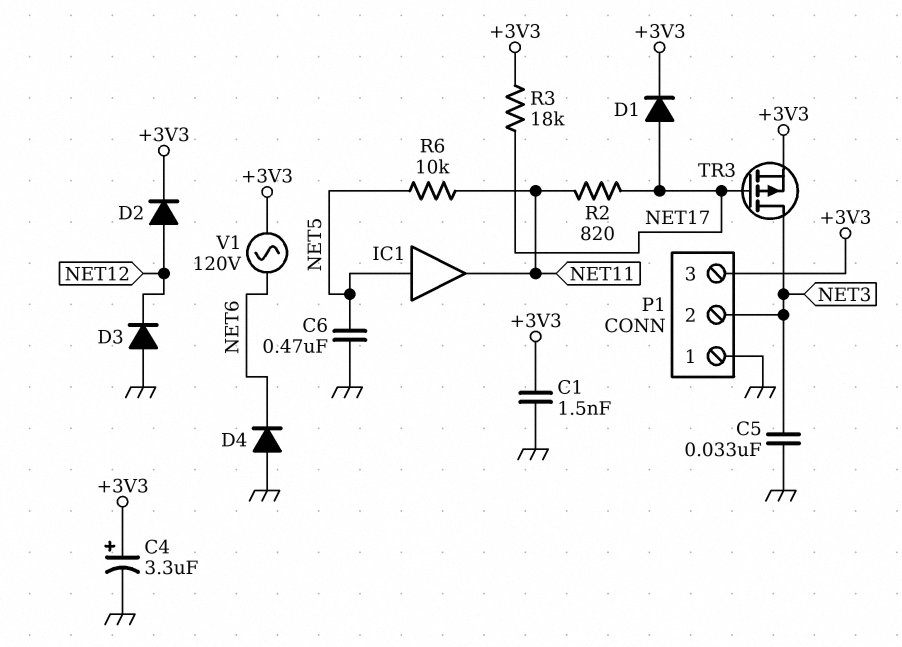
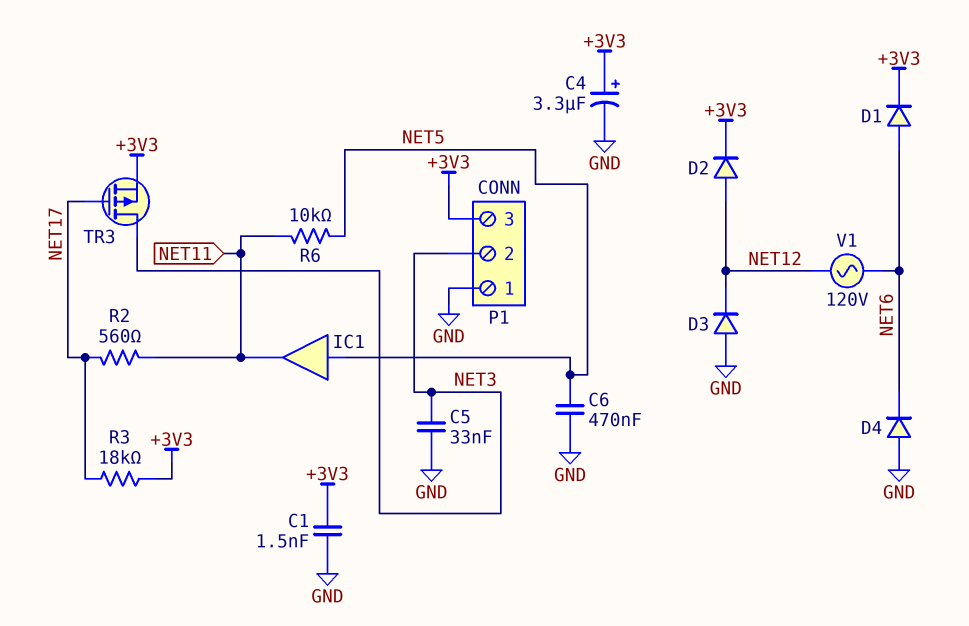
D1: diode (A NET17, K +3V3) -> diode (A NET6, K +3V3)
R2: 820 (NET11, NET17) -> 560 (NET11, NET17)
V1: AC 120V (+3V3, NET6) -> AC 120V (NET6, NET12)

